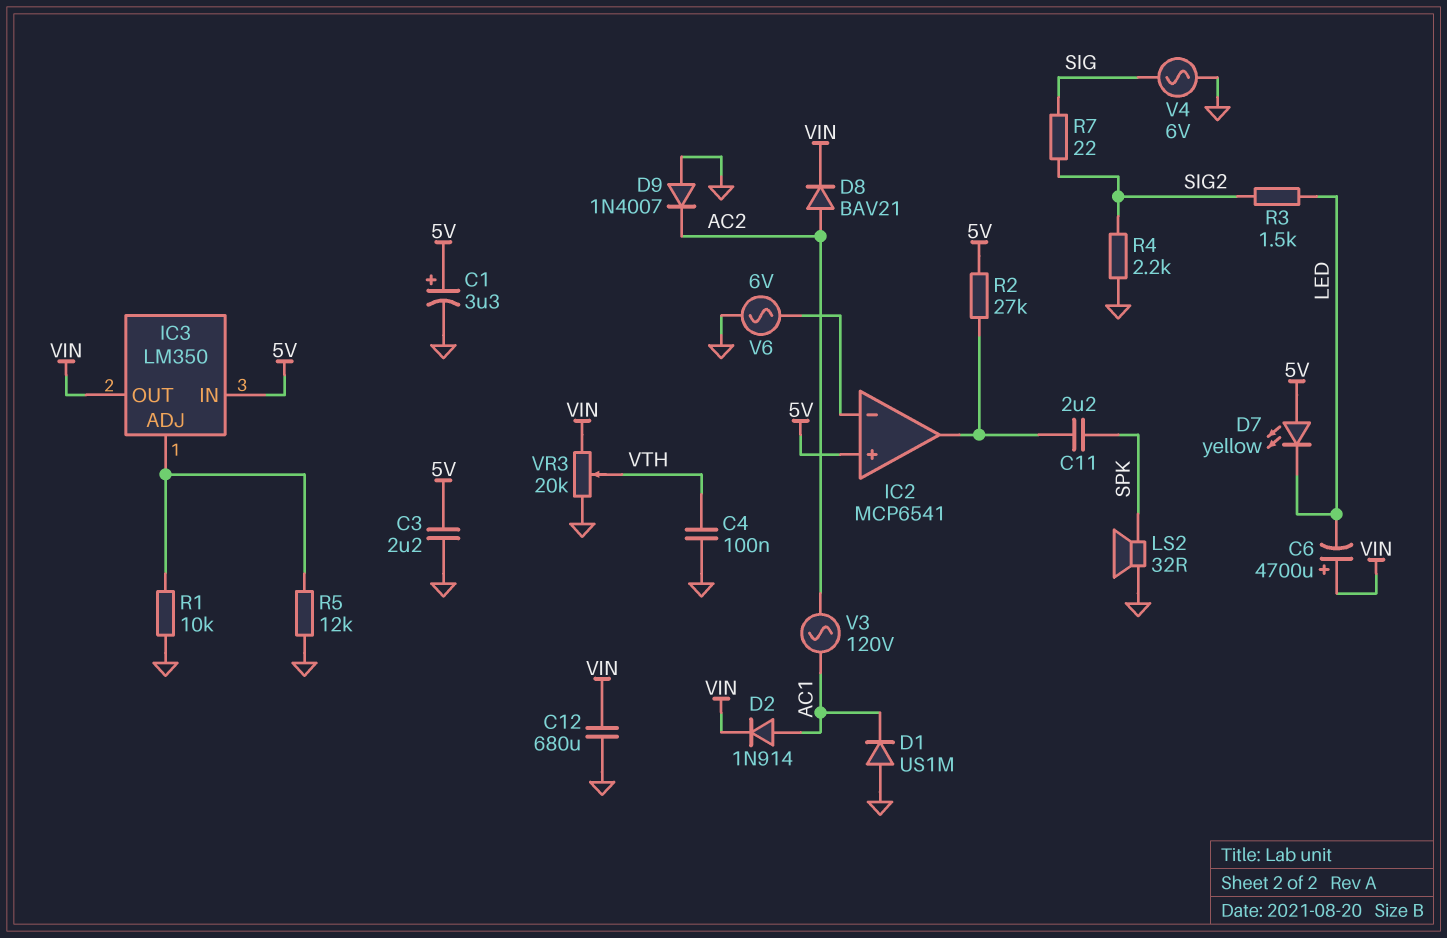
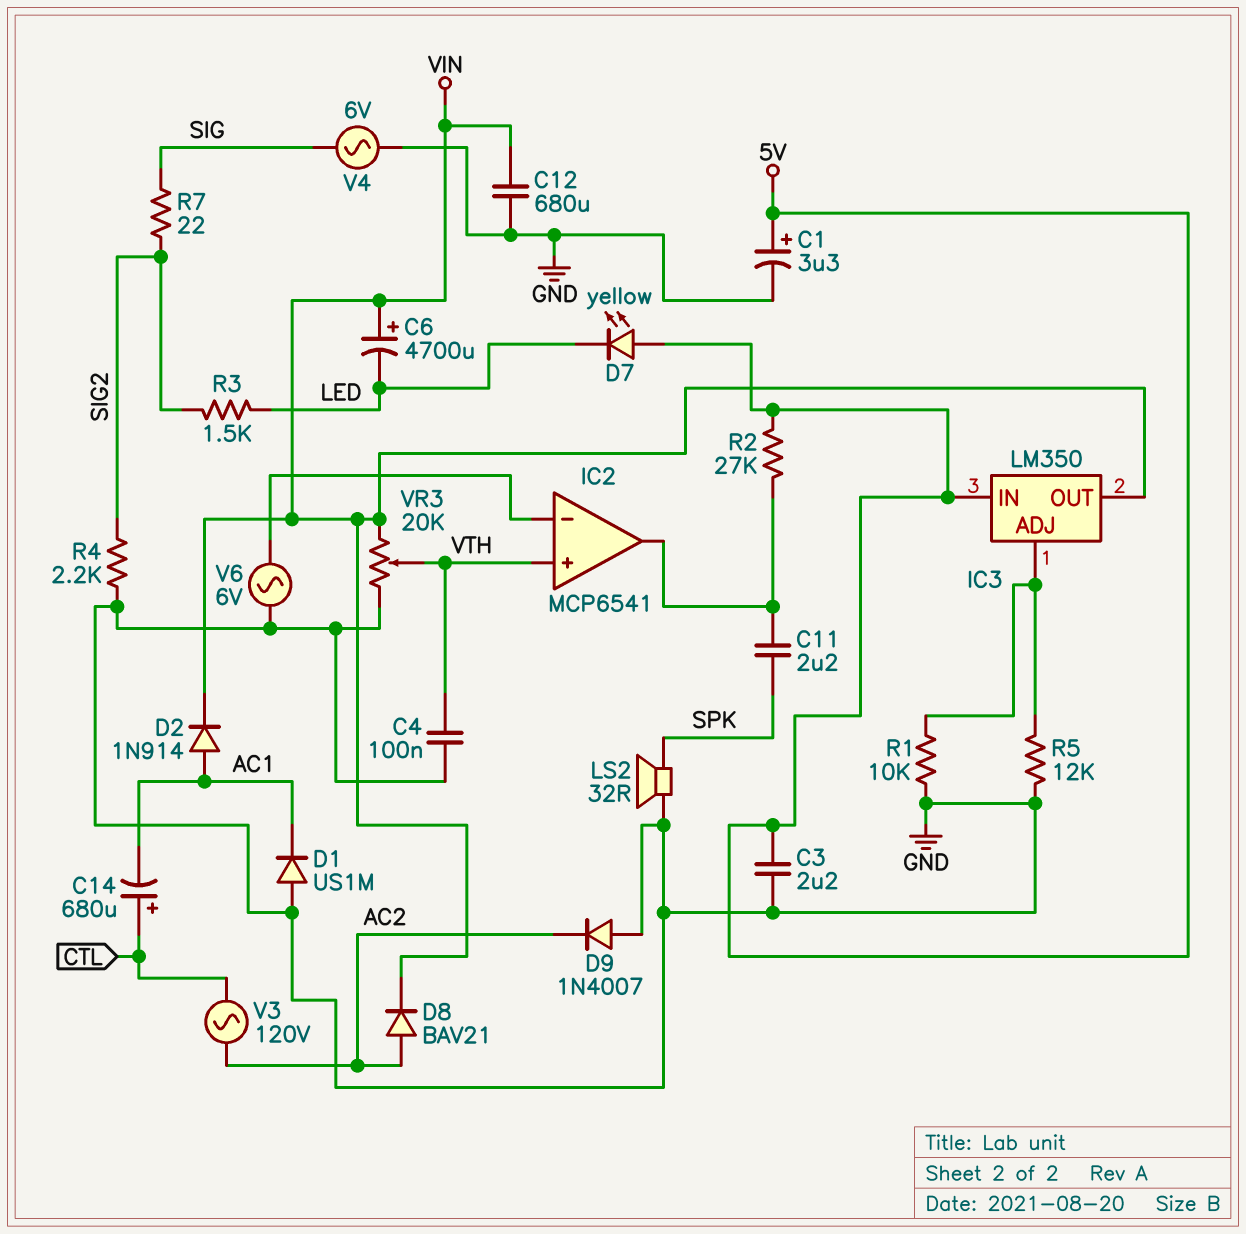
C14: none -> 680uF (plus CTL, minus AC1)
IC2 pin in+: 5V -> VTH
V3: AC 120V (AC1, AC2) -> AC 120V (AC2, CTL)

